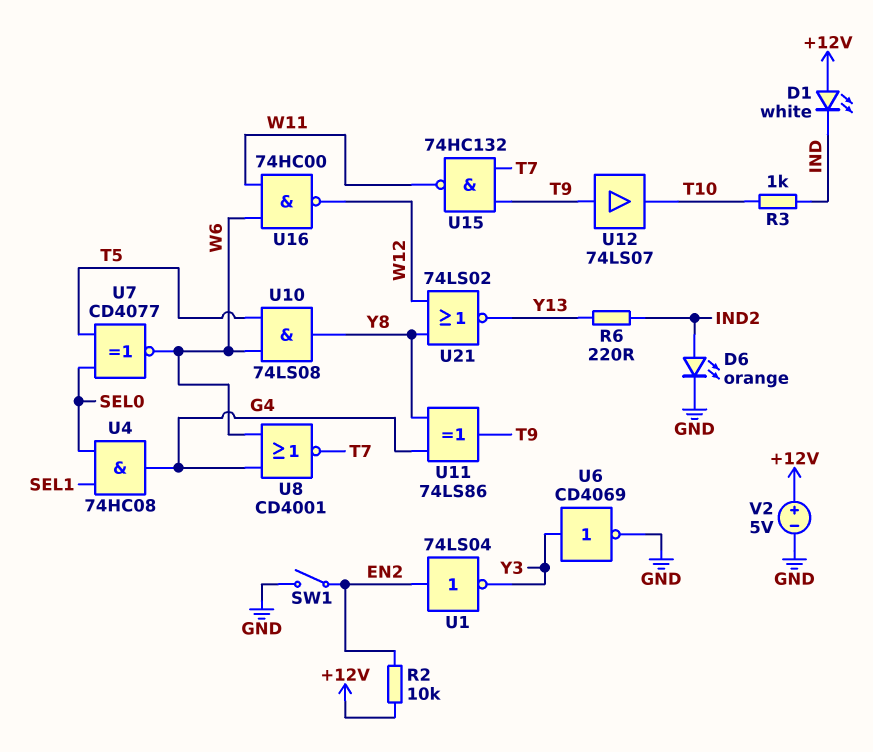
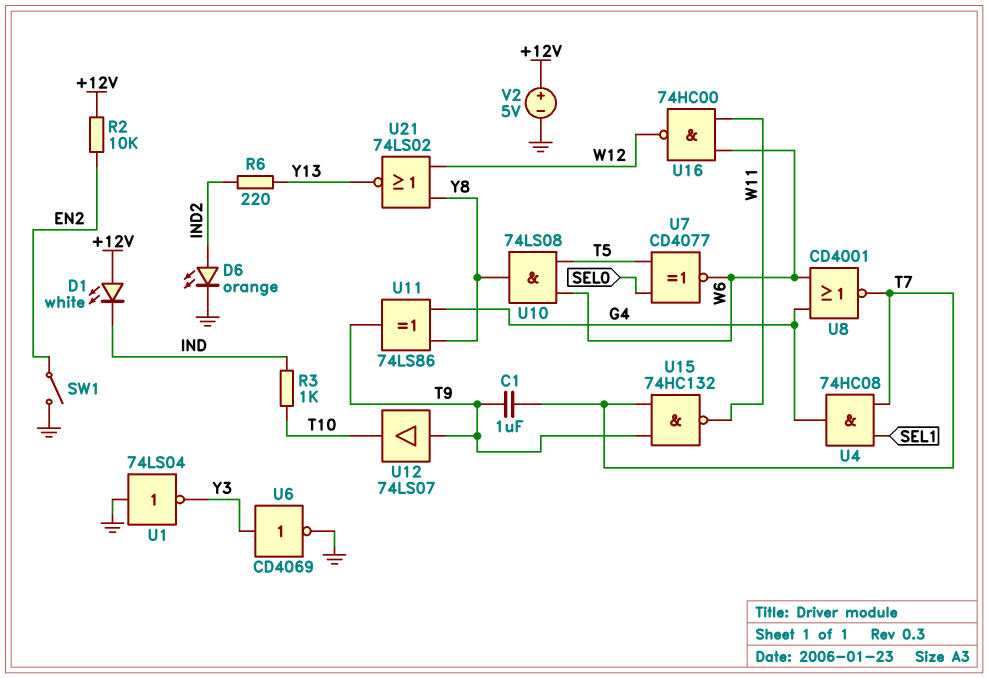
C1: none -> 1uF (T7, T9)
U1: NOT 74LS04 (in EN2, out Y3) -> NOT 74LS04 (in GND, out Y3)
U4: AND 74HC08 (in SEL0, in SEL1, out G4) -> AND 74HC08 (in SEL1, in T7, out G4)

